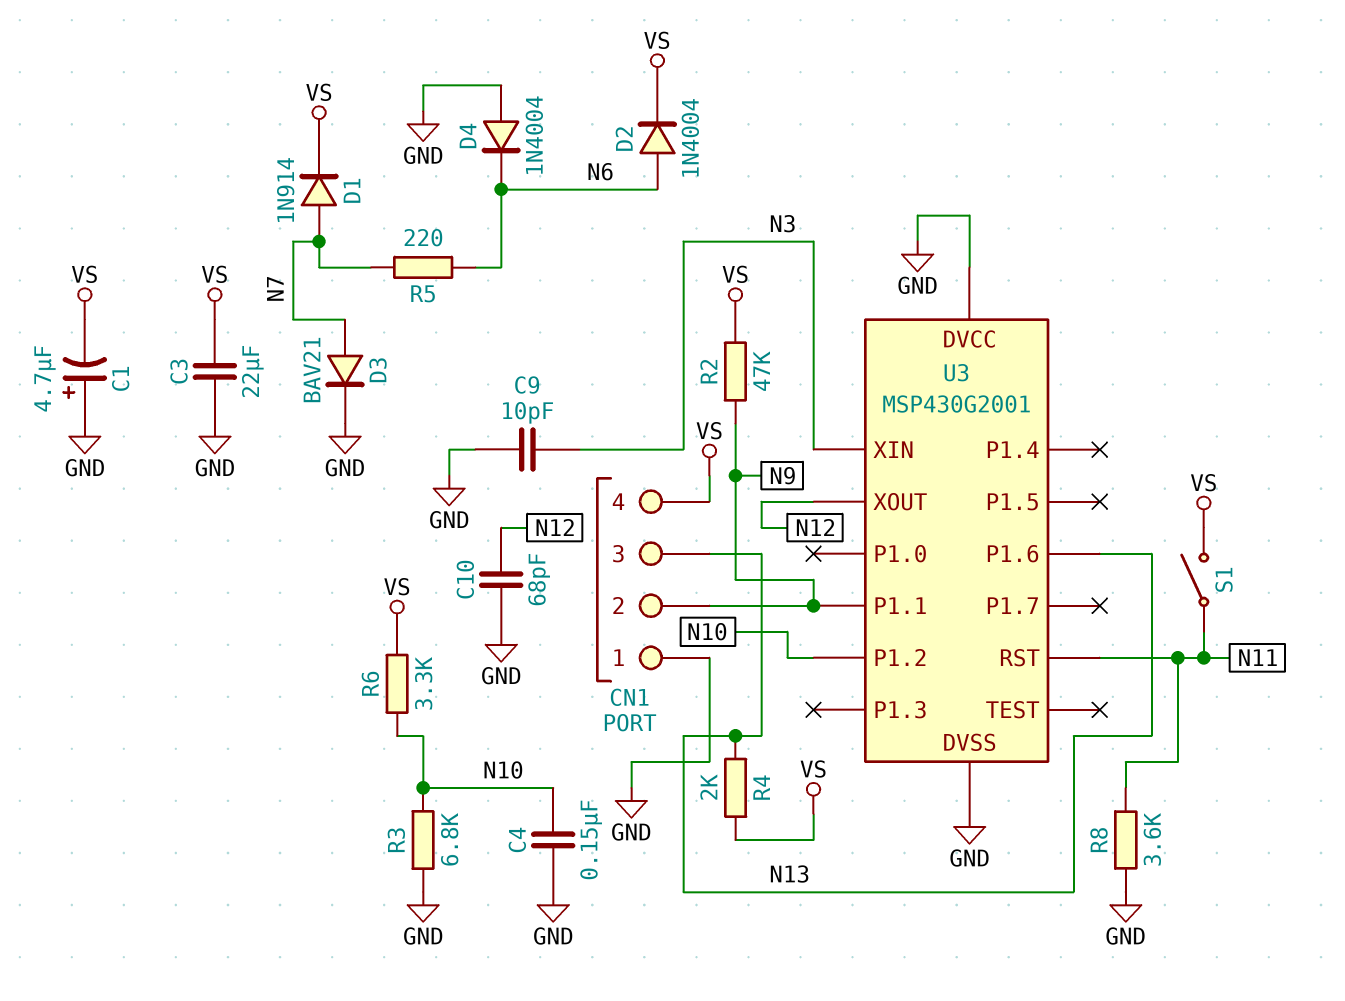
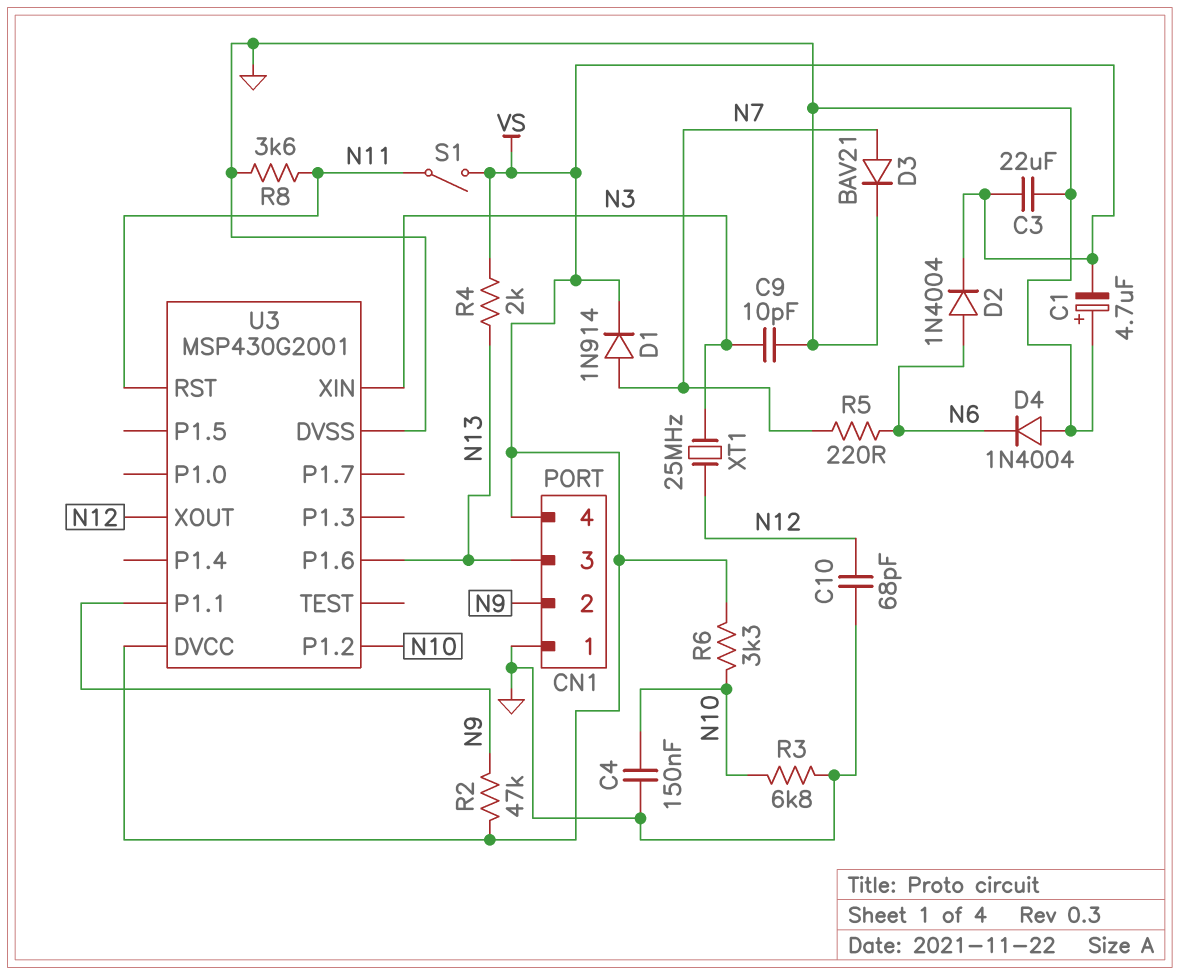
U3 pin DVCC: GND -> VS
XT1: none -> 25MHz (N3, N12)

